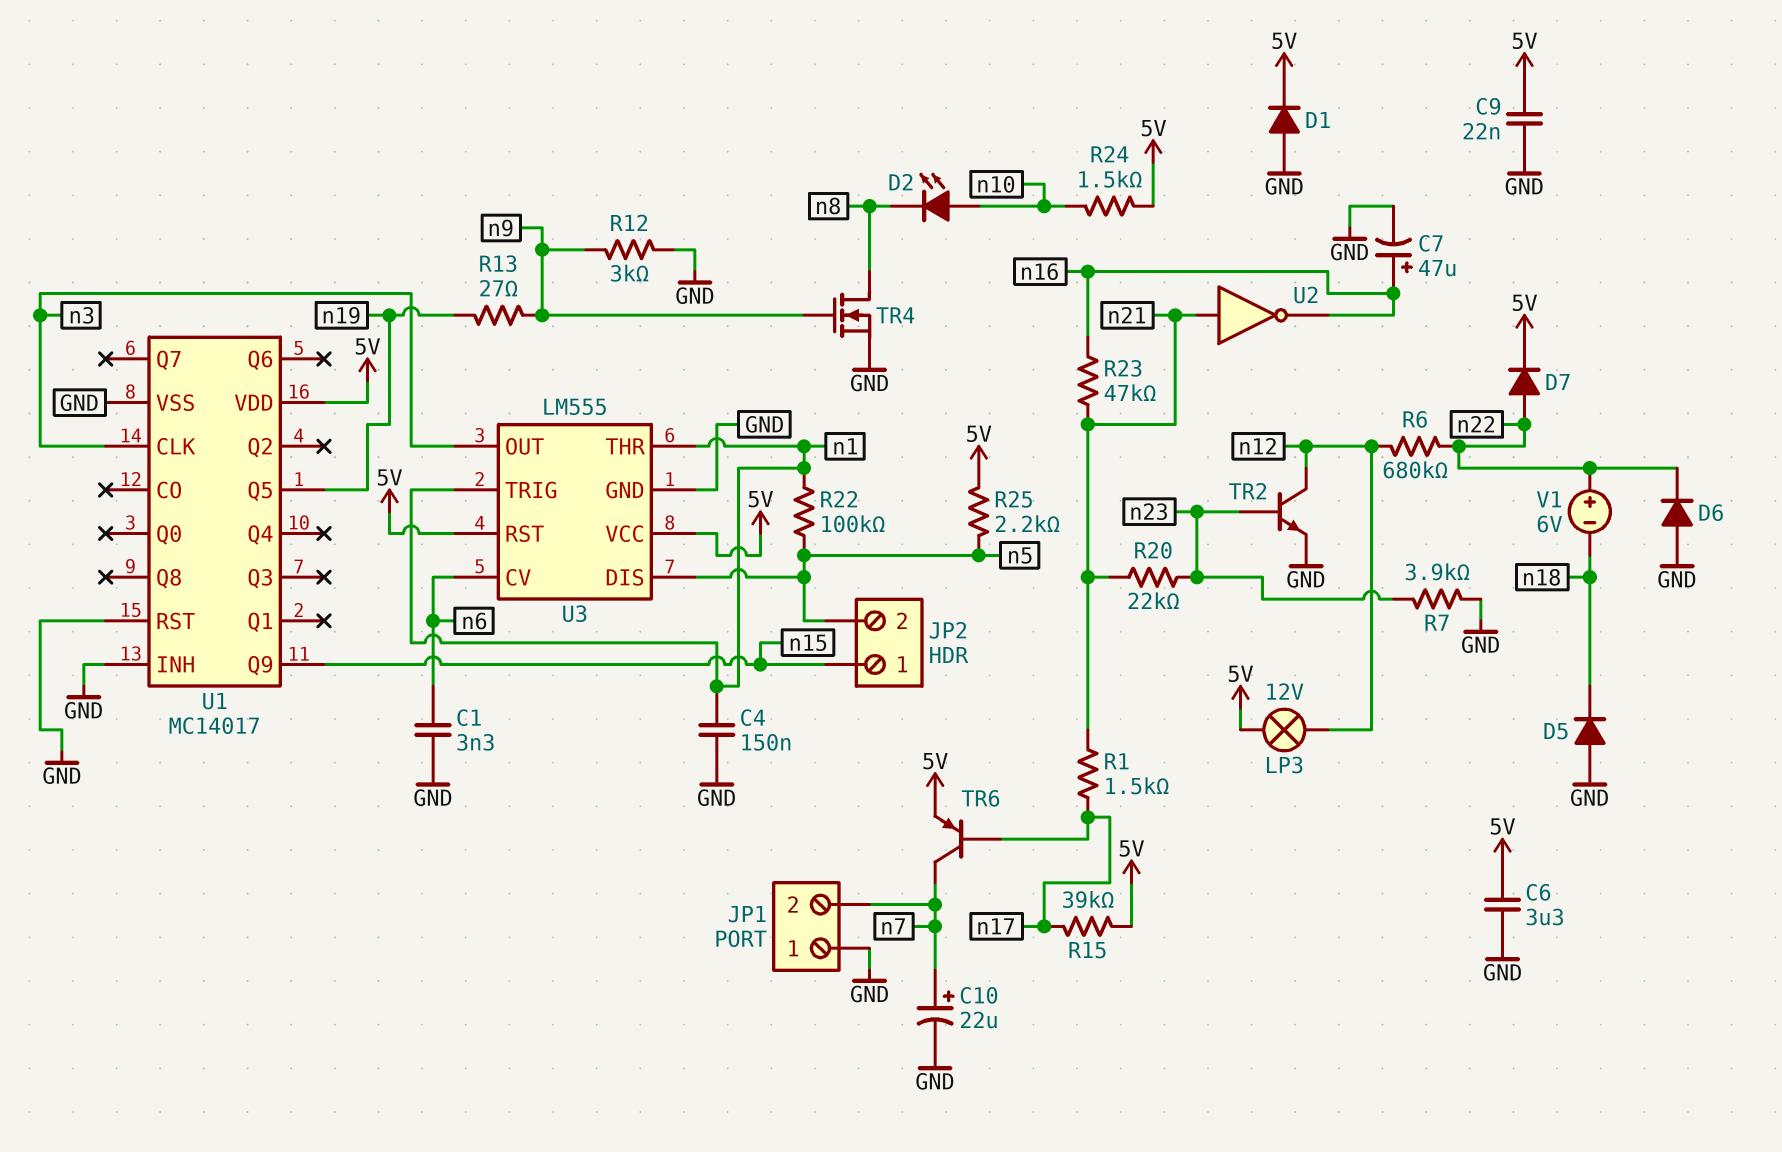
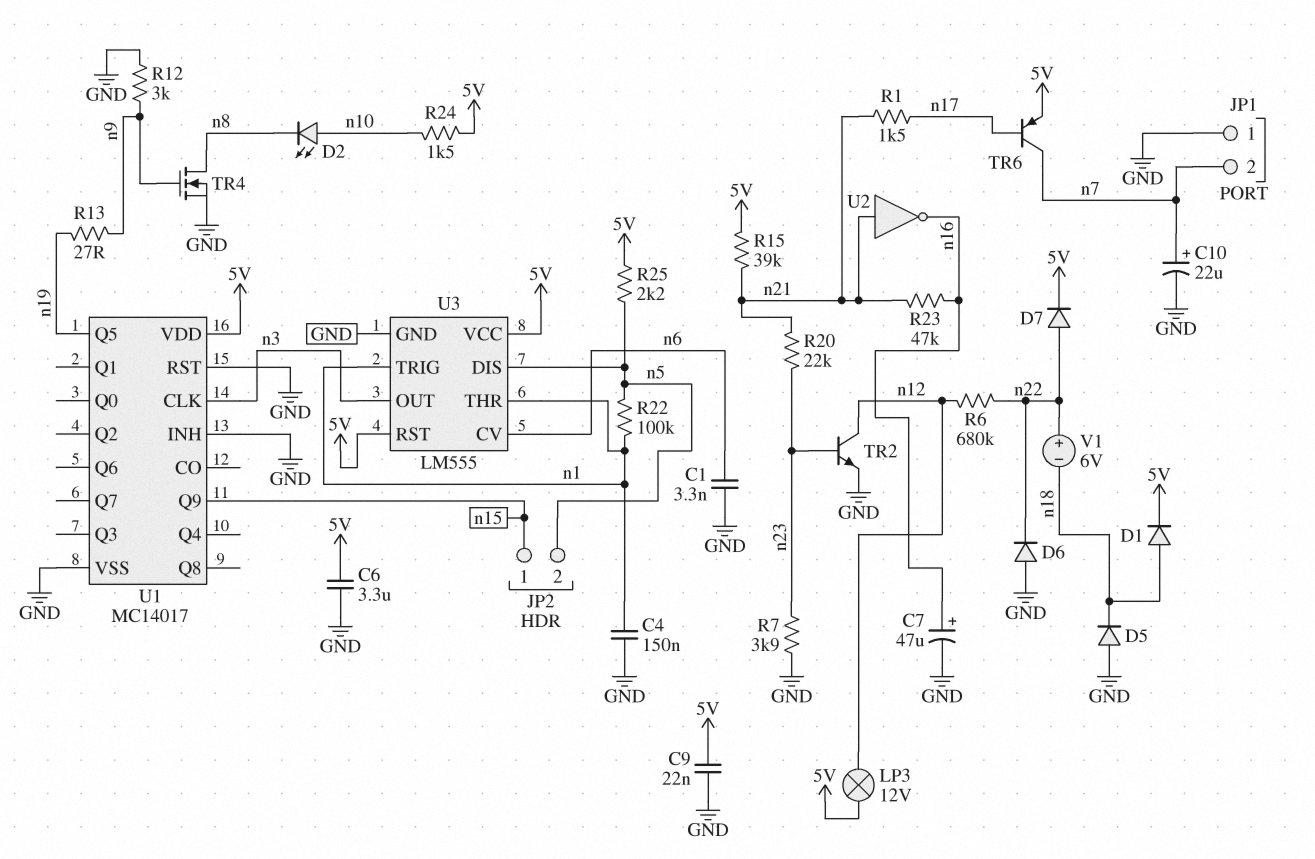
D1: diode (A GND, K 5V) -> diode (A n18, K 5V)
R15: 39k (5V, n17) -> 39k (5V, n21)

